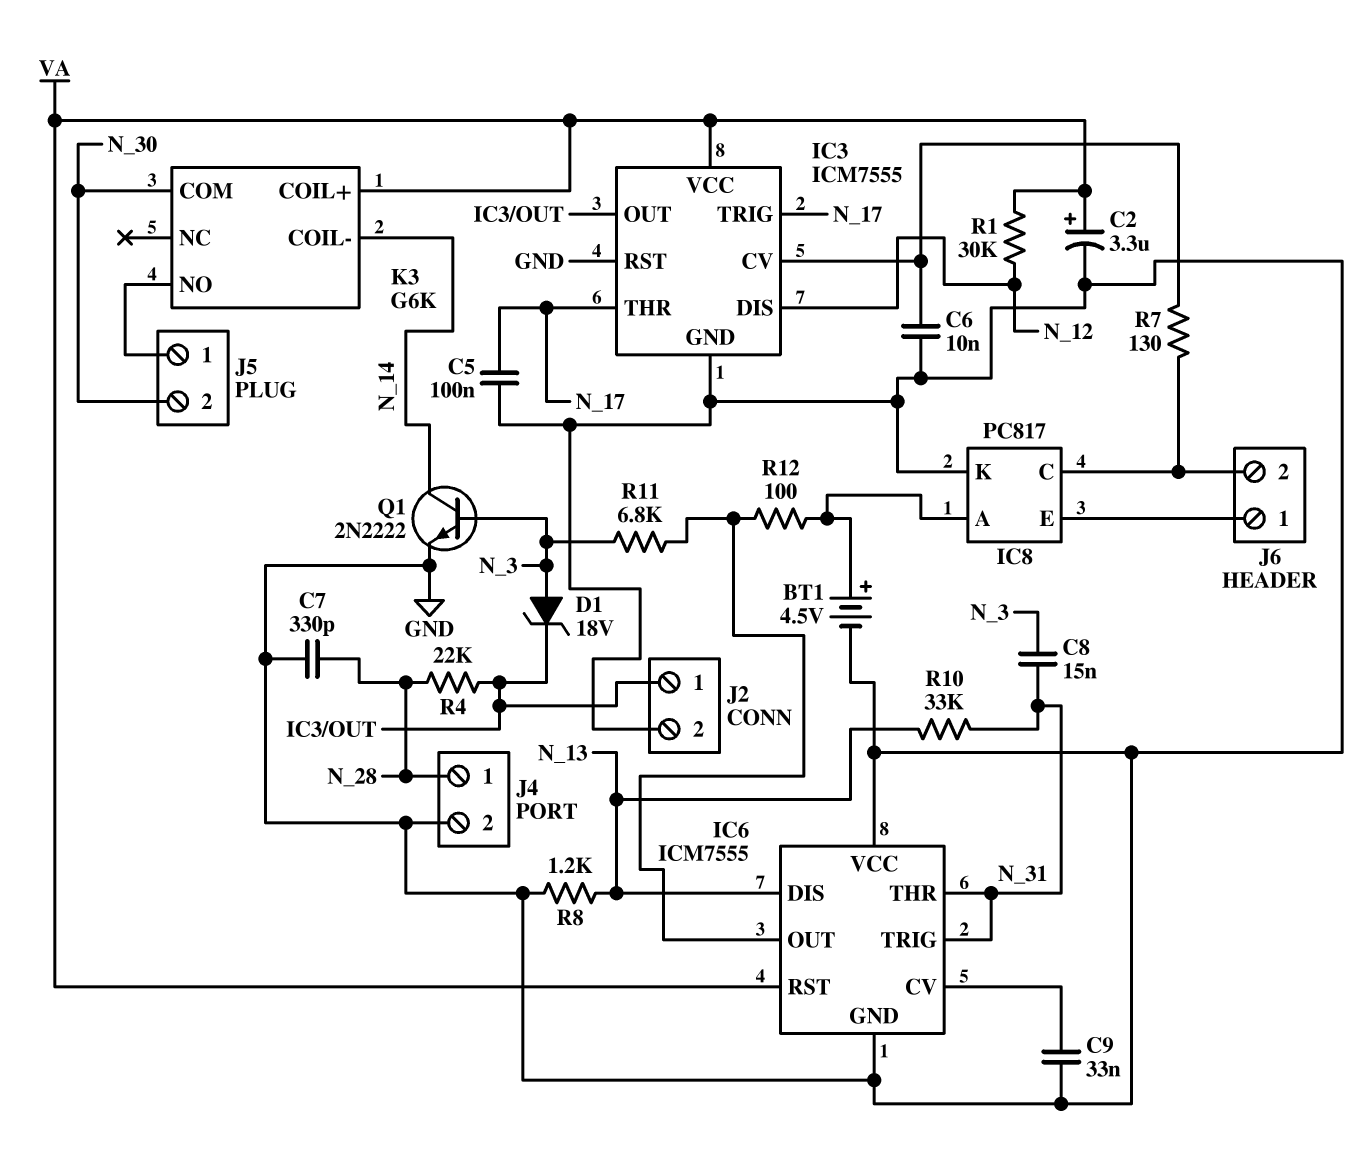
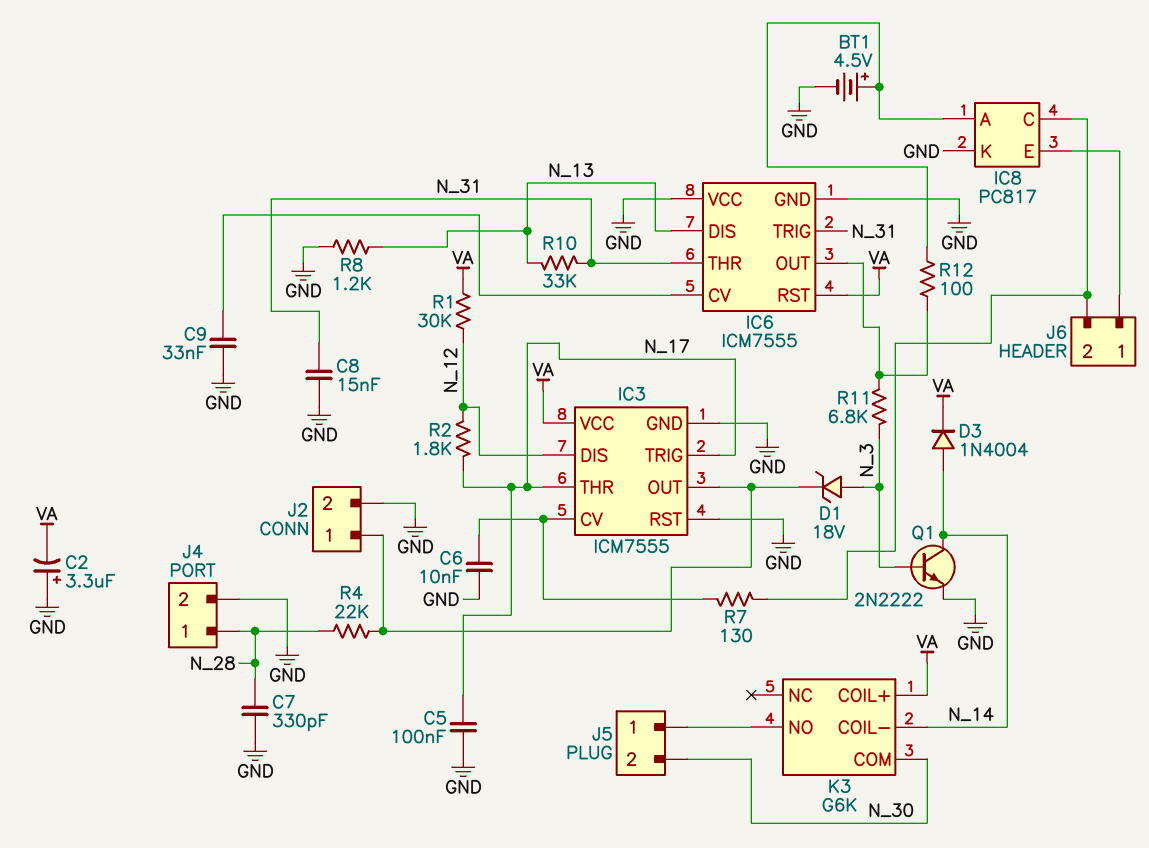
C2: 3.3uF (plus VA, minus GND) -> 3.3uF (plus GND, minus VA)
C8: 15nF (N_3, N_31) -> 15nF (GND, N_31)
D3: none -> diode 1N4004 (A N_14, K VA)
R2: none -> 1.8k (N_12, N_17)

